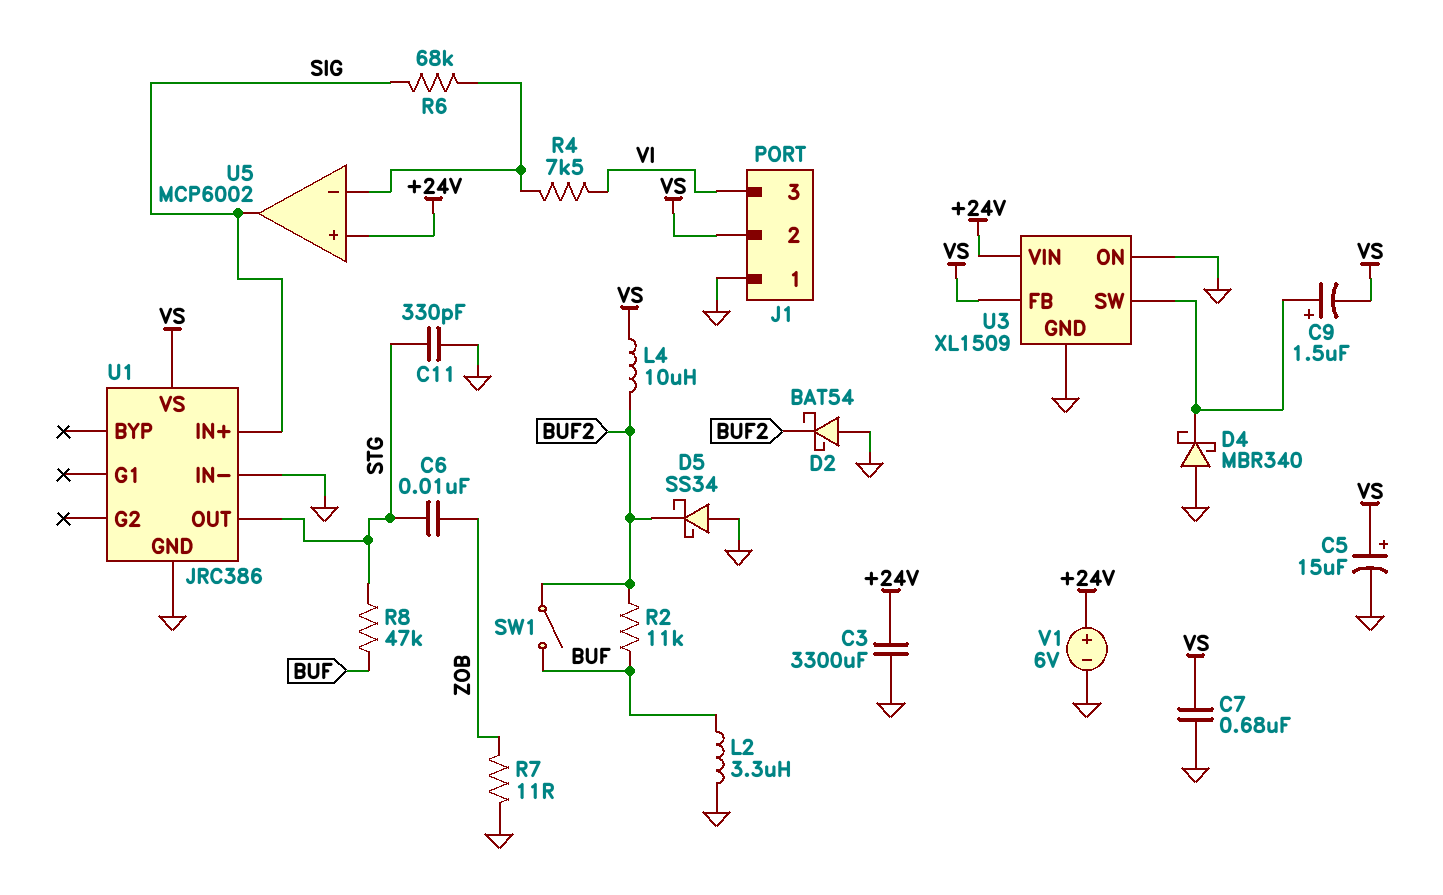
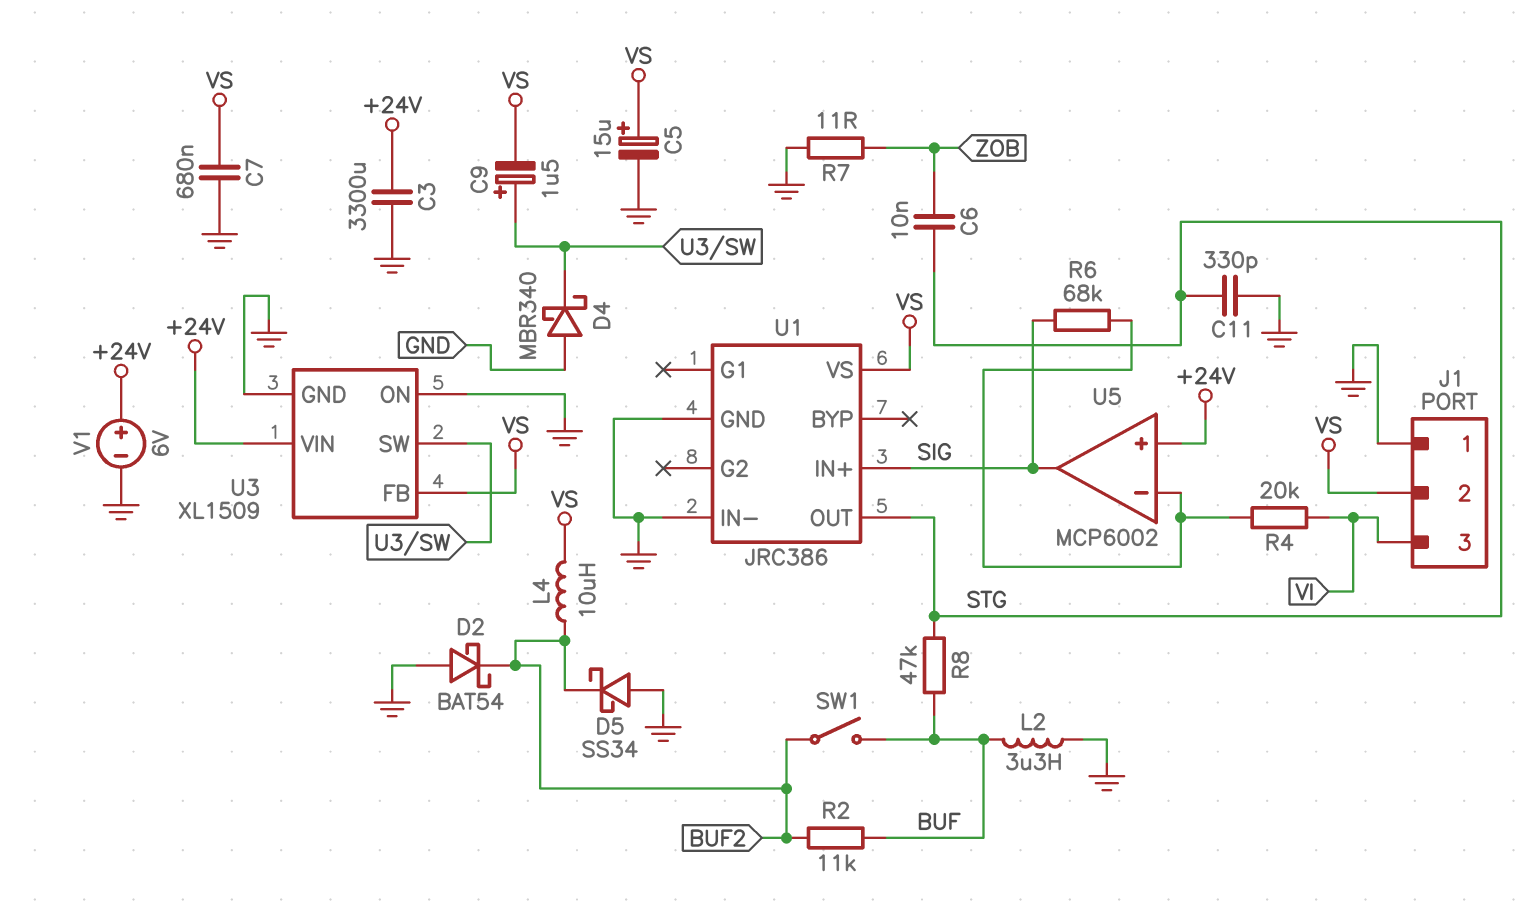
R4: 7.5k (U5/in-, VI) -> 20k (U5/in-, VI)

